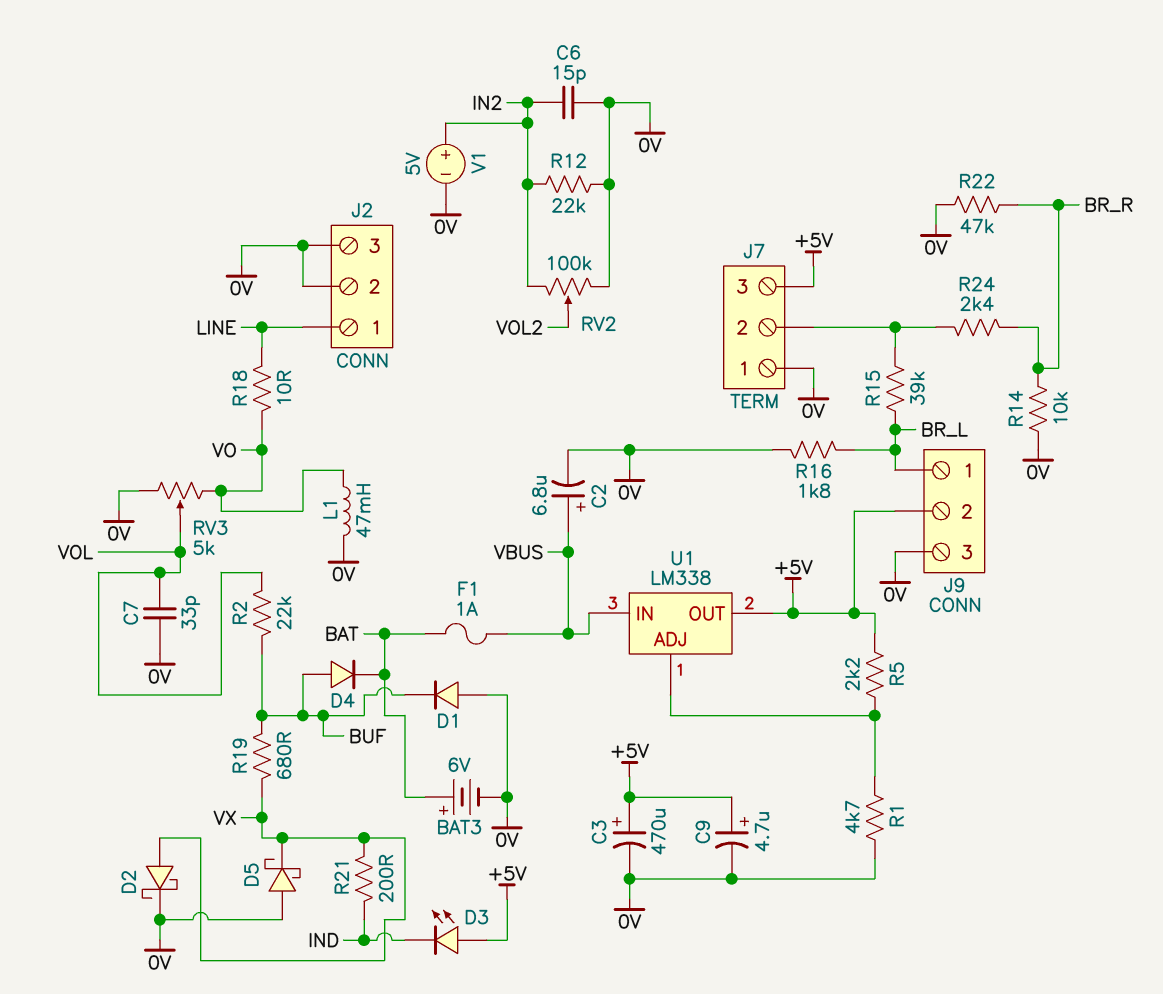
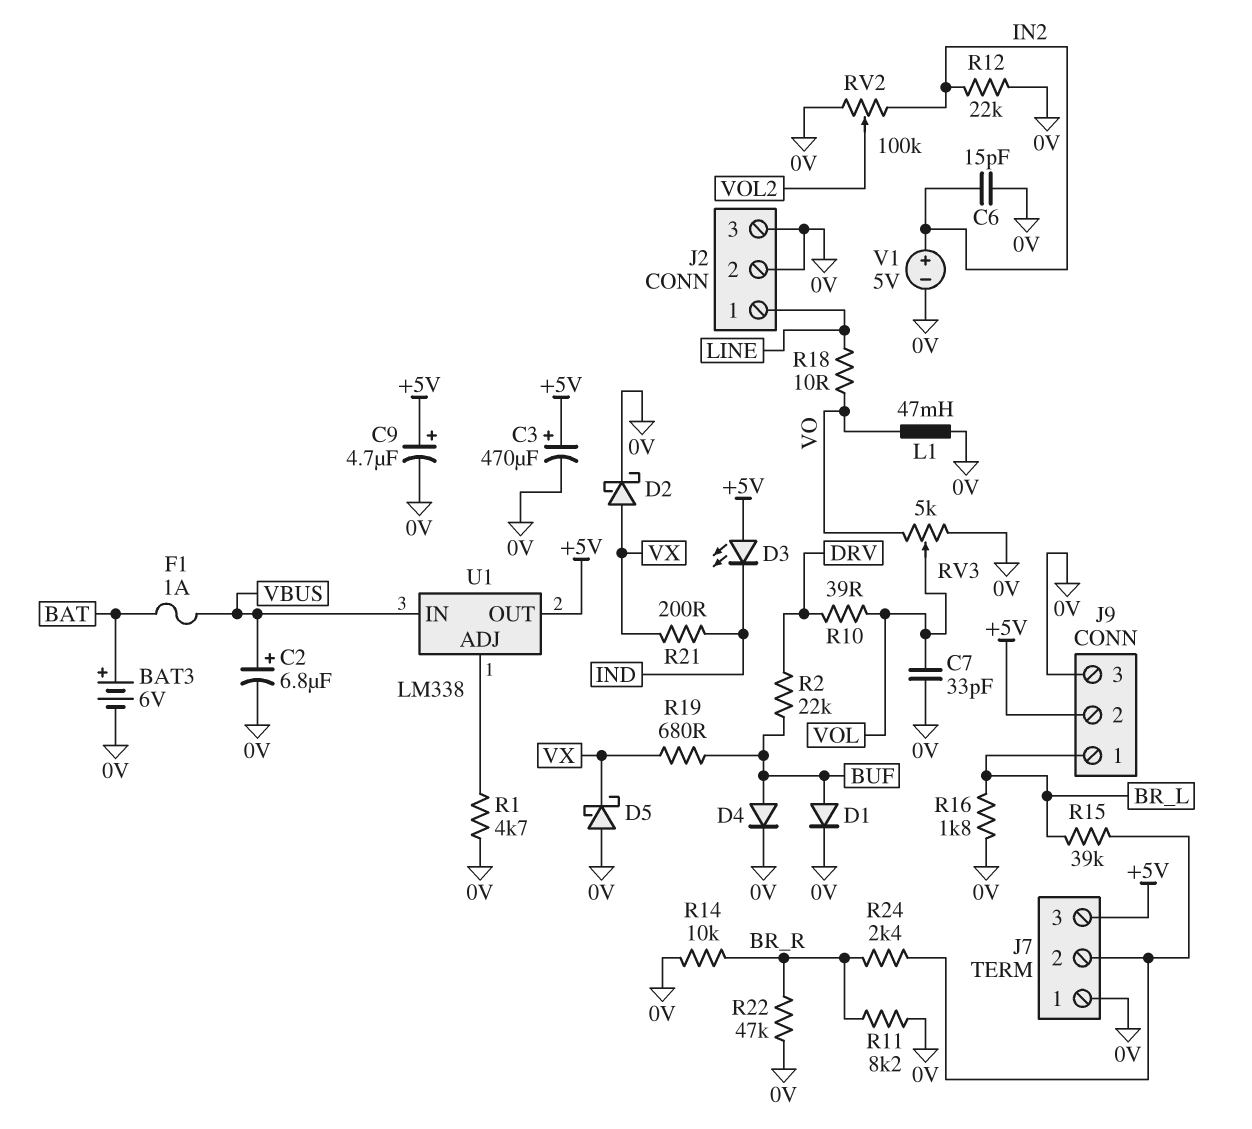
D1: diode (A 0V, K BUF) -> diode (A BUF, K 0V)
D4: diode (A BUF, K BAT) -> diode (A BUF, K 0V)
R2: 22k (BUF, VOL) -> 22k (BUF, DRV)
R5: 2.2k (+5V, U1/ADJ) -> none
R10: none -> 39 (DRV, VOL)
R11: none -> 8.2k (0V, BR_R)

